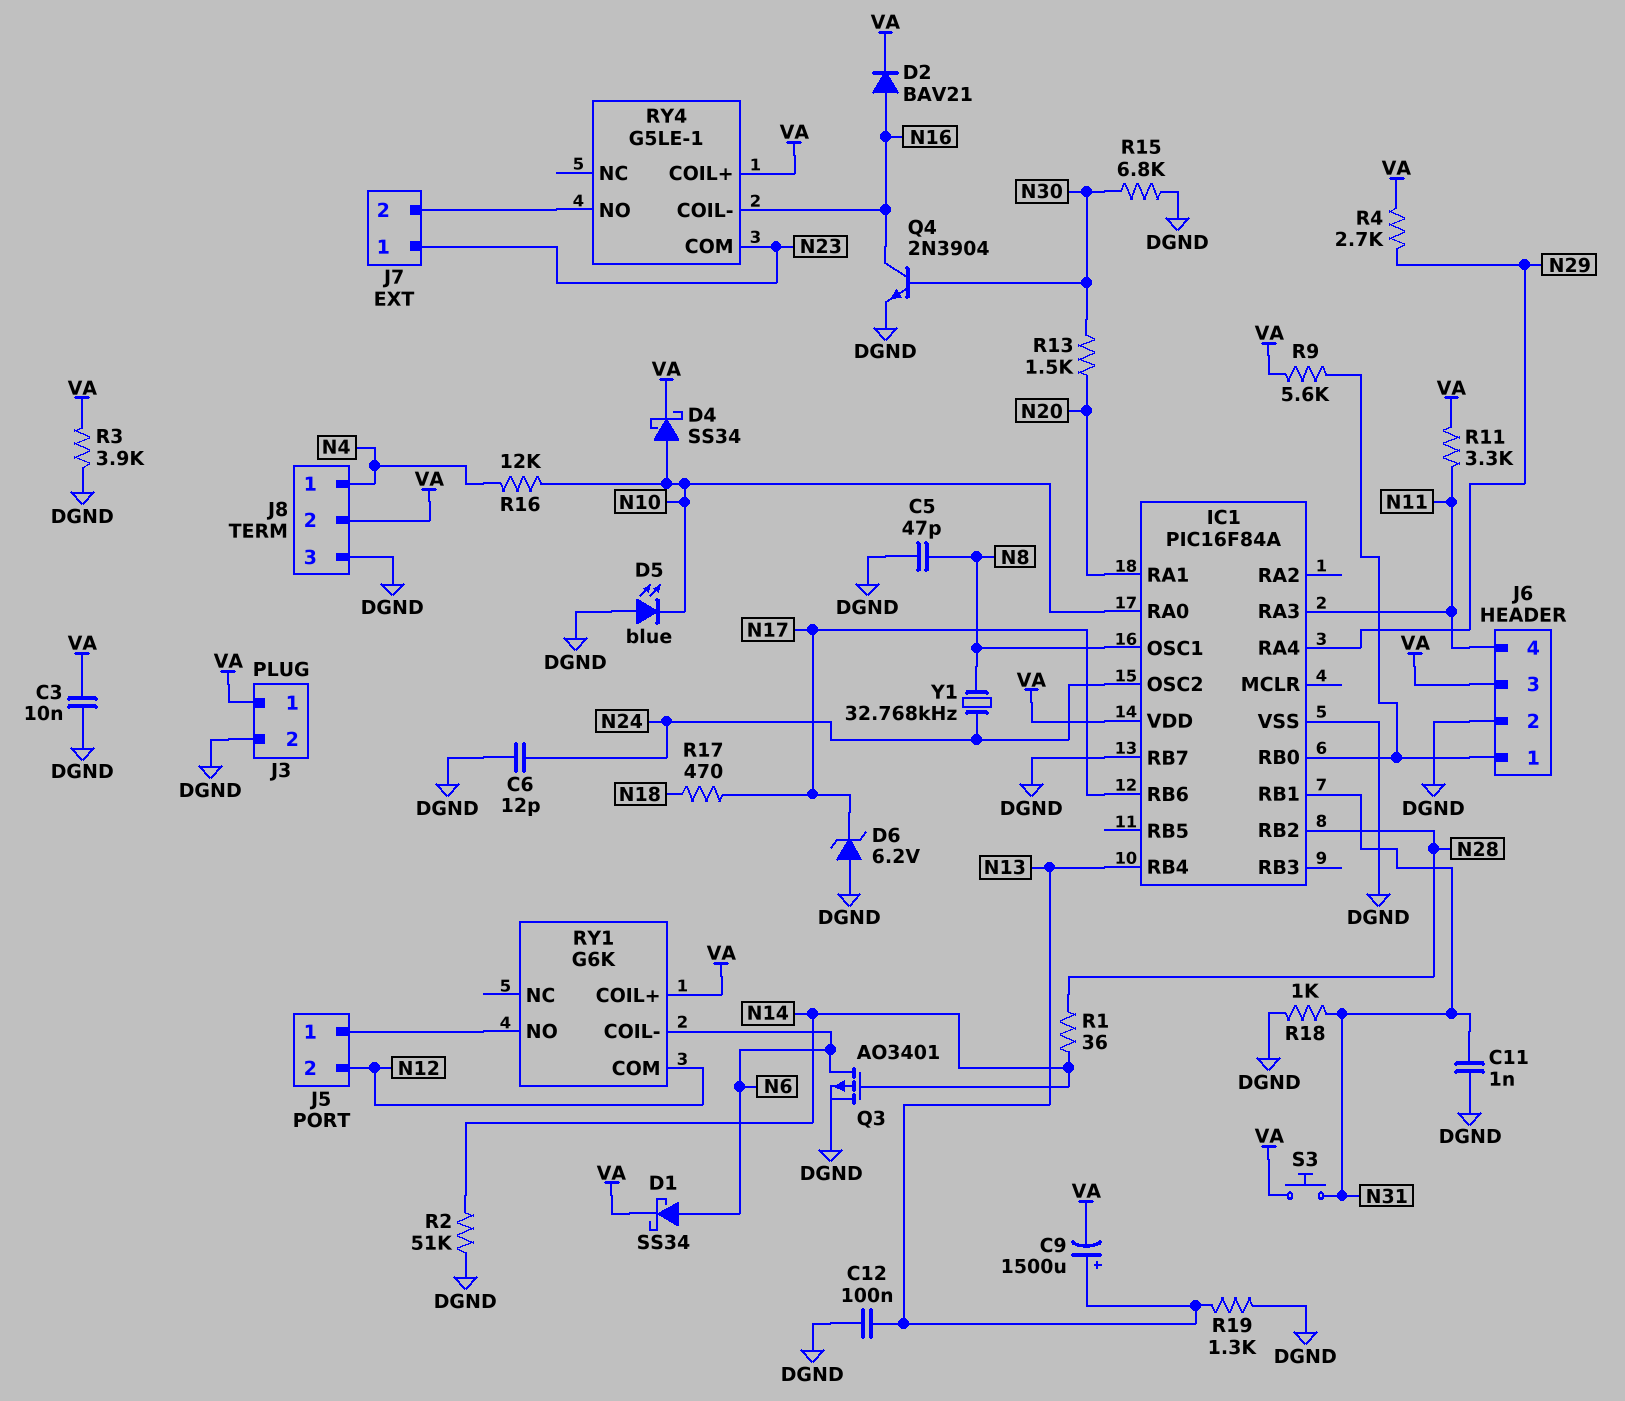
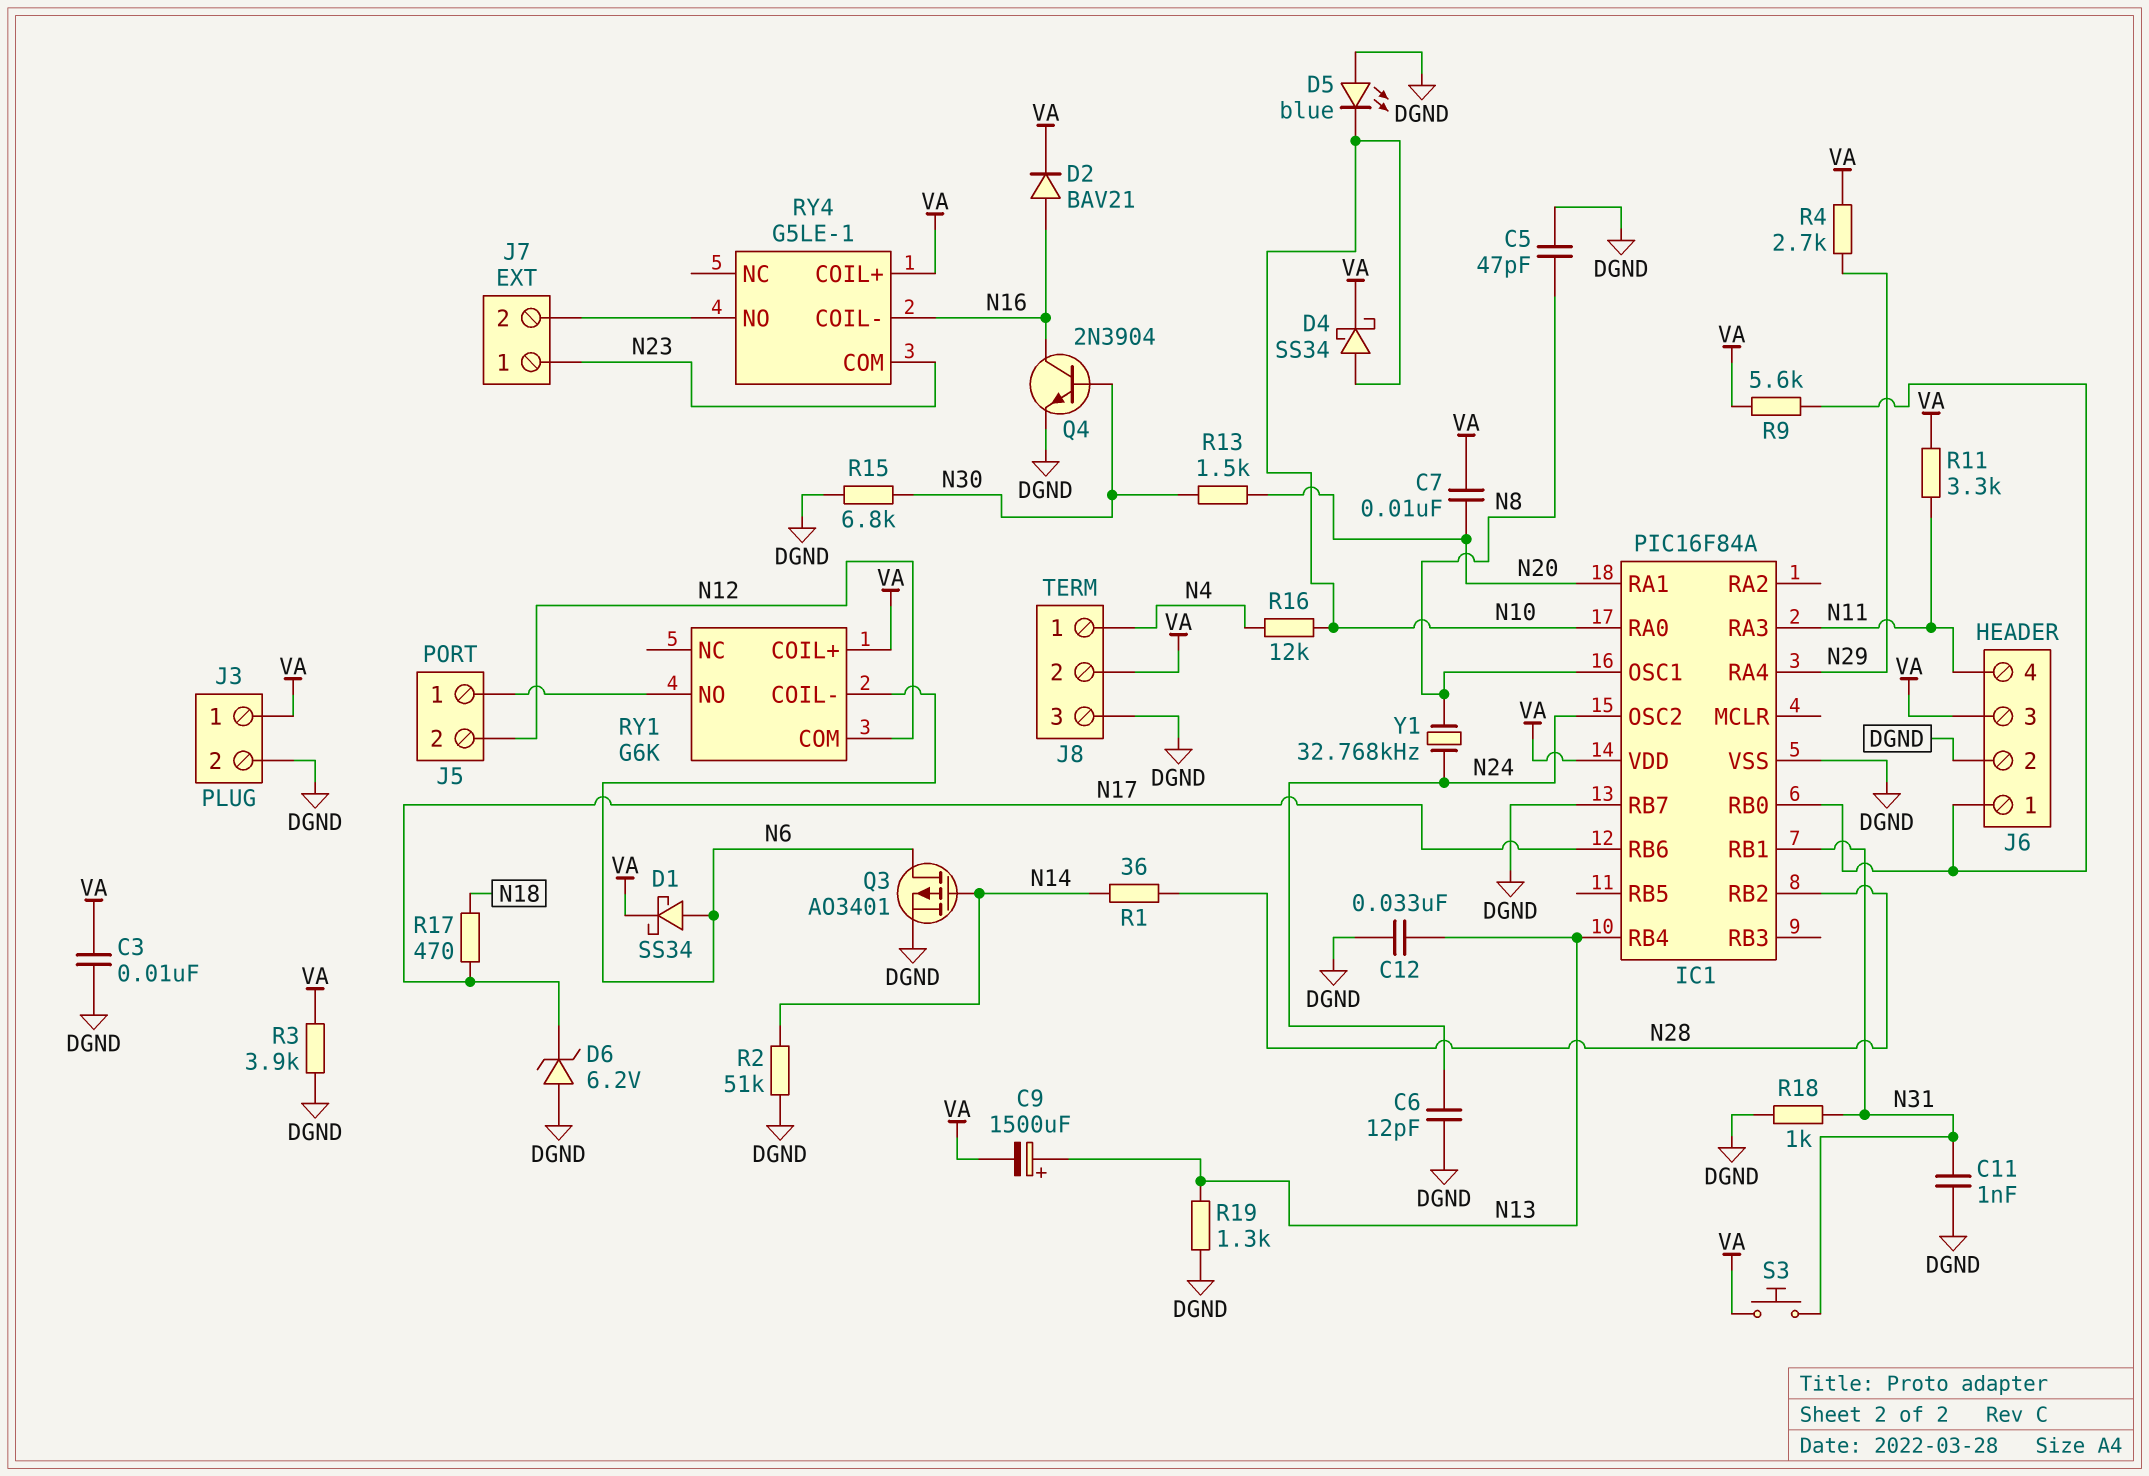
C7: none -> 10nF (N20, VA)
C12: 100nF (DGND, N13) -> 33nF (DGND, N13)

